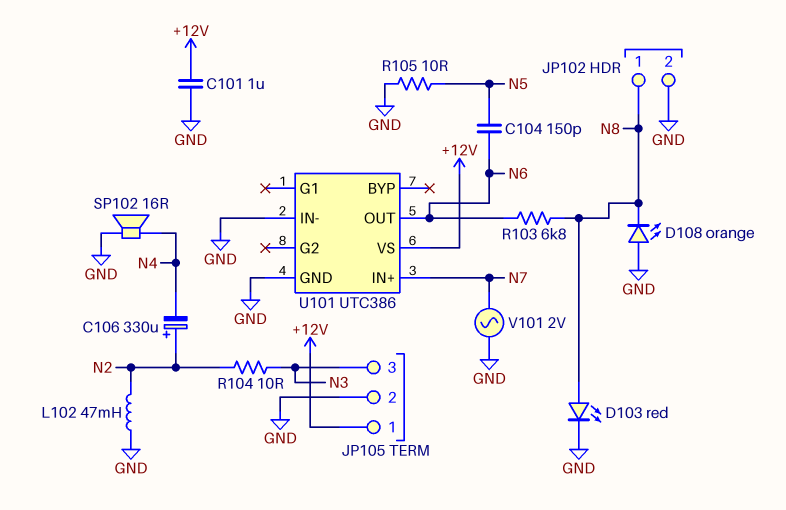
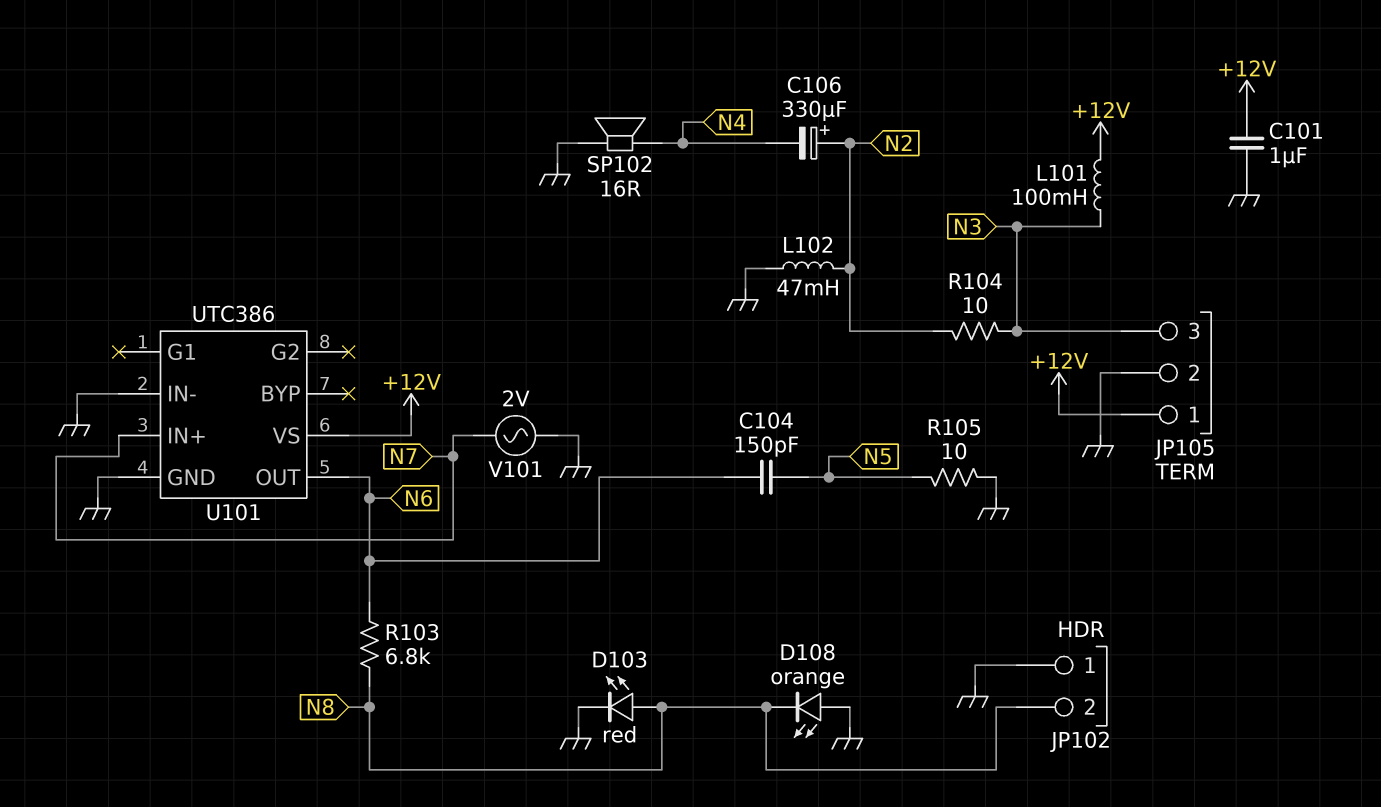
JP102 pin 1: N8 -> GND
JP102 pin 2: GND -> N8
L101: none -> 100mH (+12V, N3)

